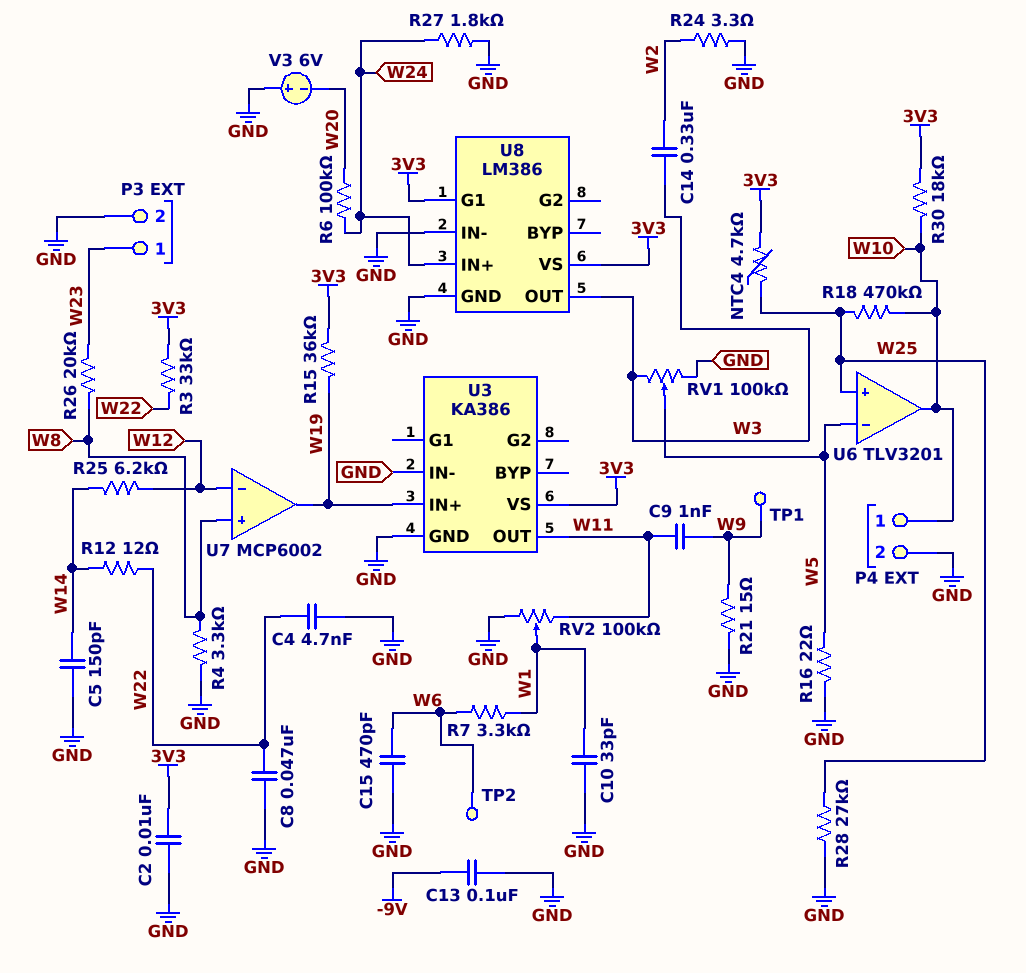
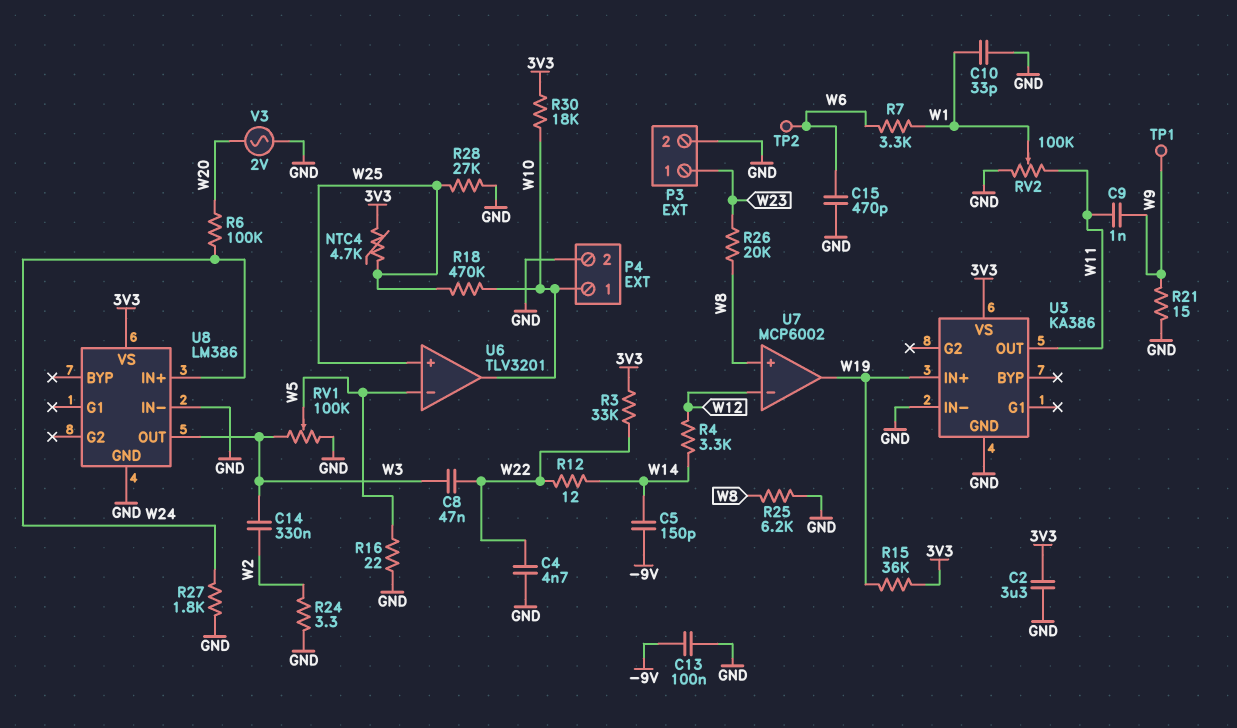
C2: 10nF (3V3, GND) -> 3.3uF (3V3, GND)
C5: 150pF (GND, W14) -> 150pF (-9V, W14)
C8: 47nF (GND, W22) -> 47nF (W3, W22)
R4: 3.3k (GND, W8) -> 3.3k (W12, W14)
R25: 6.2k (W12, W14) -> 6.2k (GND, W8)
U8 pin G1: 3V3 -> none
V3: 6V (plus GND, minus W20) -> AC 2V (GND, W20)

